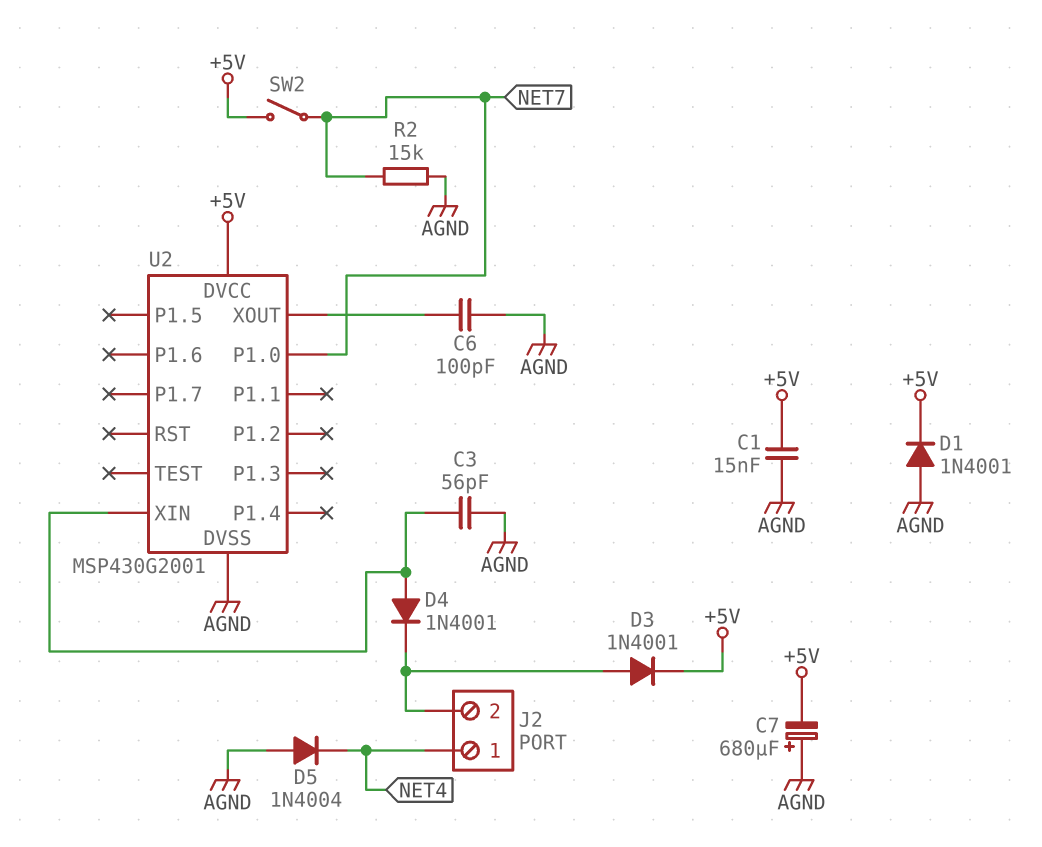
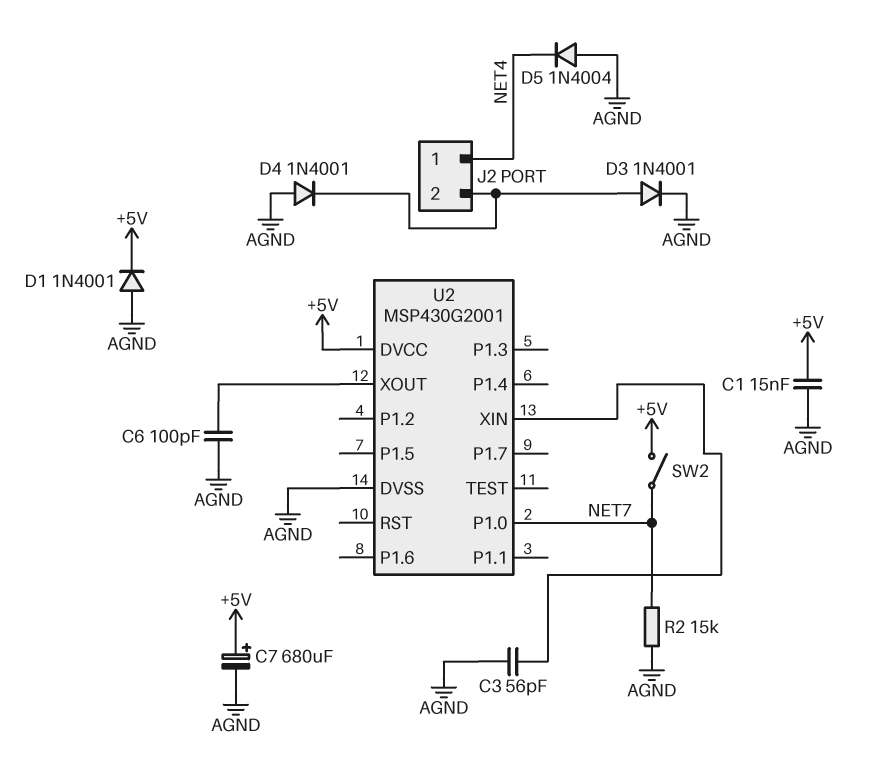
C7: 680uF (plus AGND, minus +5V) -> 680uF (plus +5V, minus AGND)
D3: diode 1N4001 (A J2/2, K +5V) -> diode 1N4001 (A J2/2, K AGND)
D4: diode 1N4001 (A U2/XIN, K J2/2) -> diode 1N4001 (A AGND, K J2/2)

